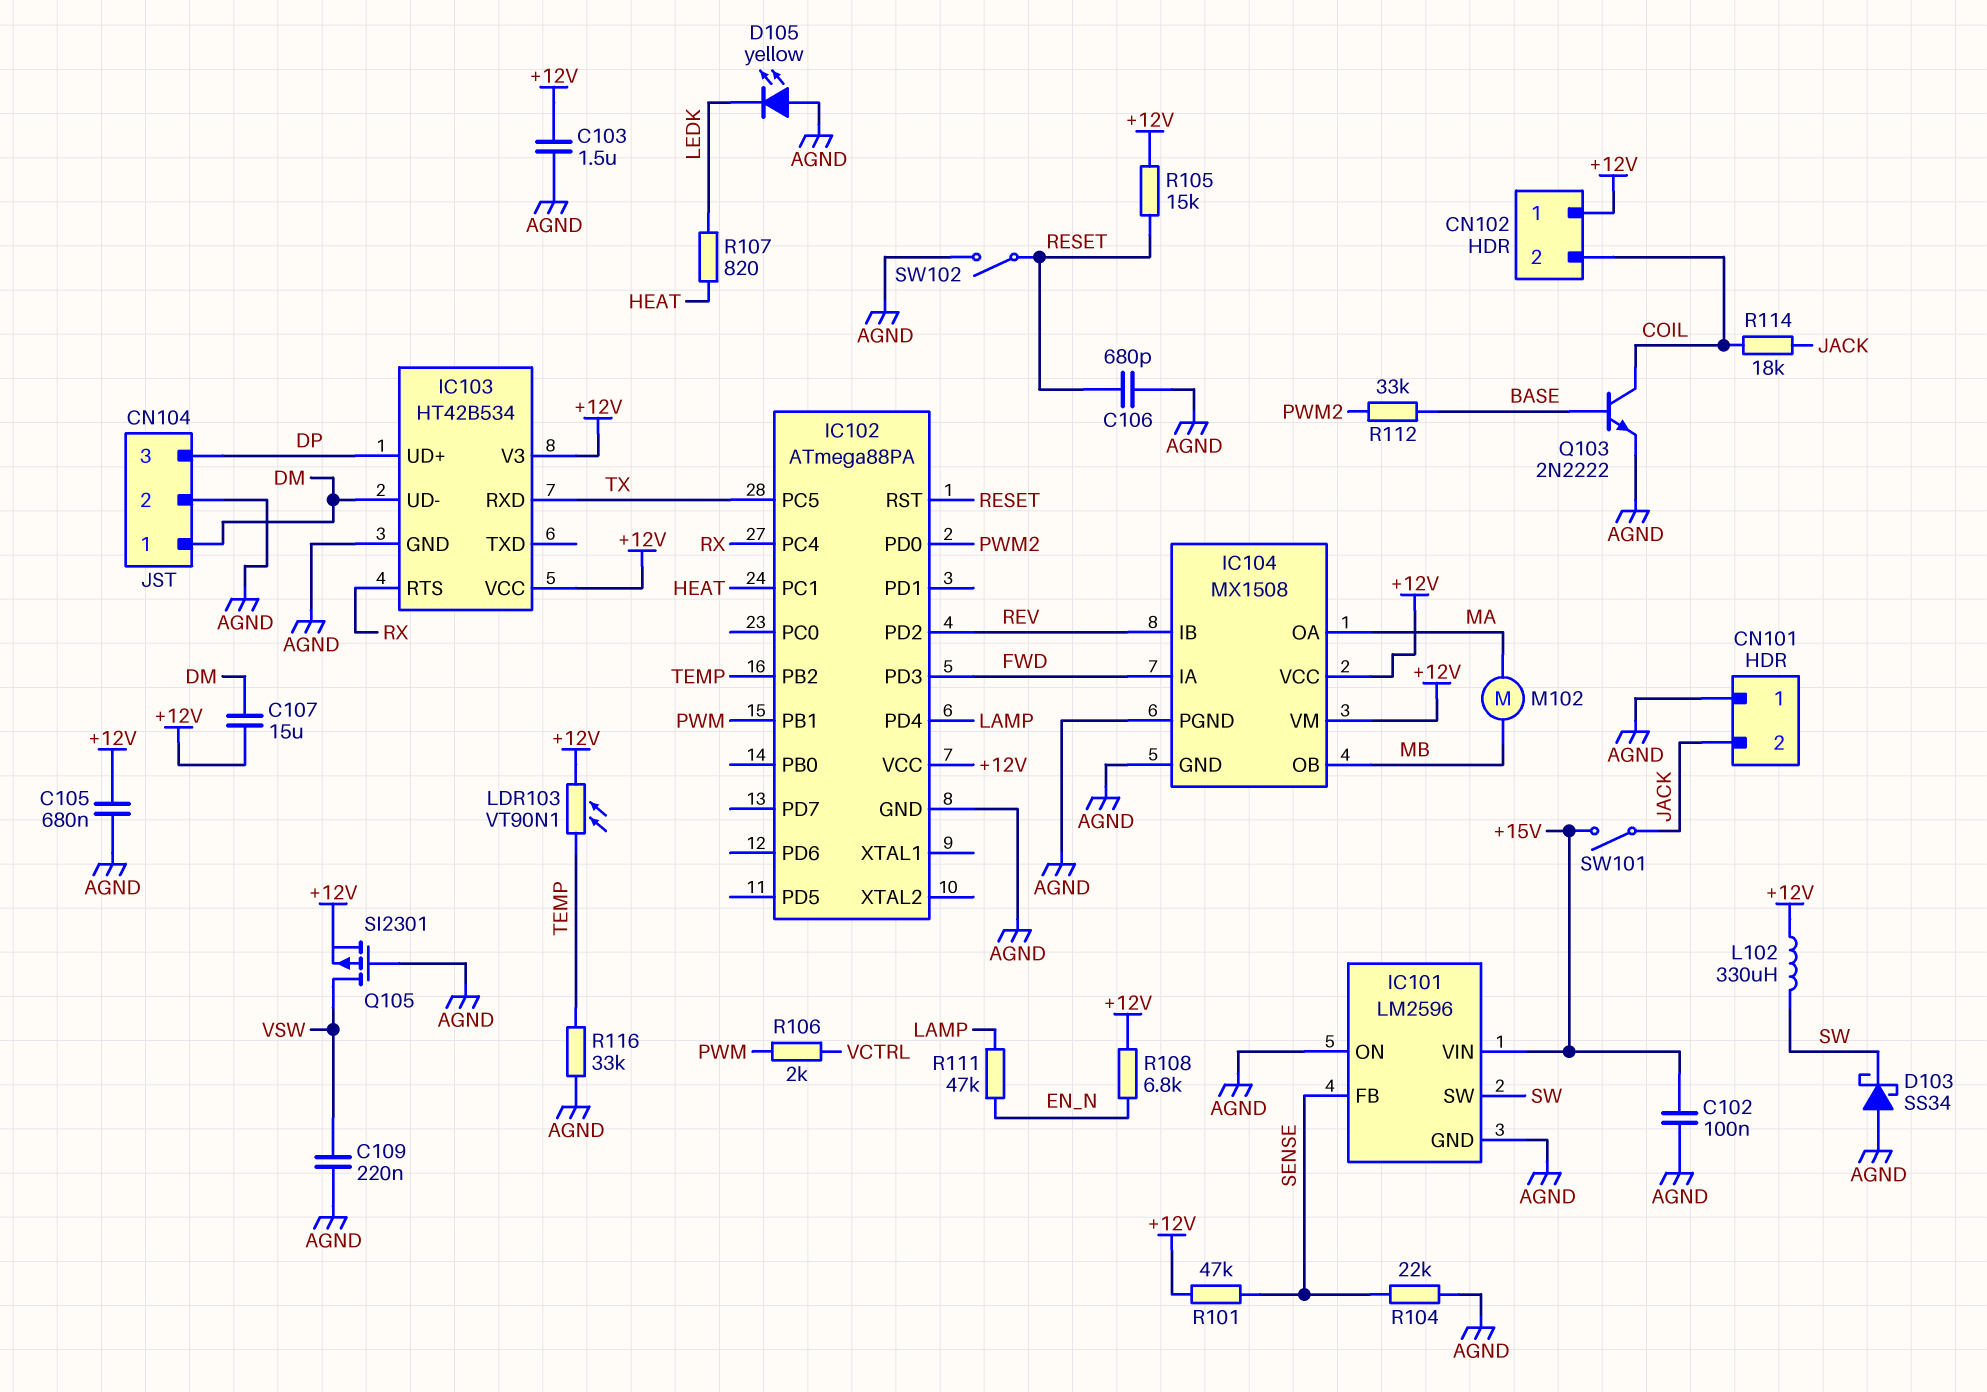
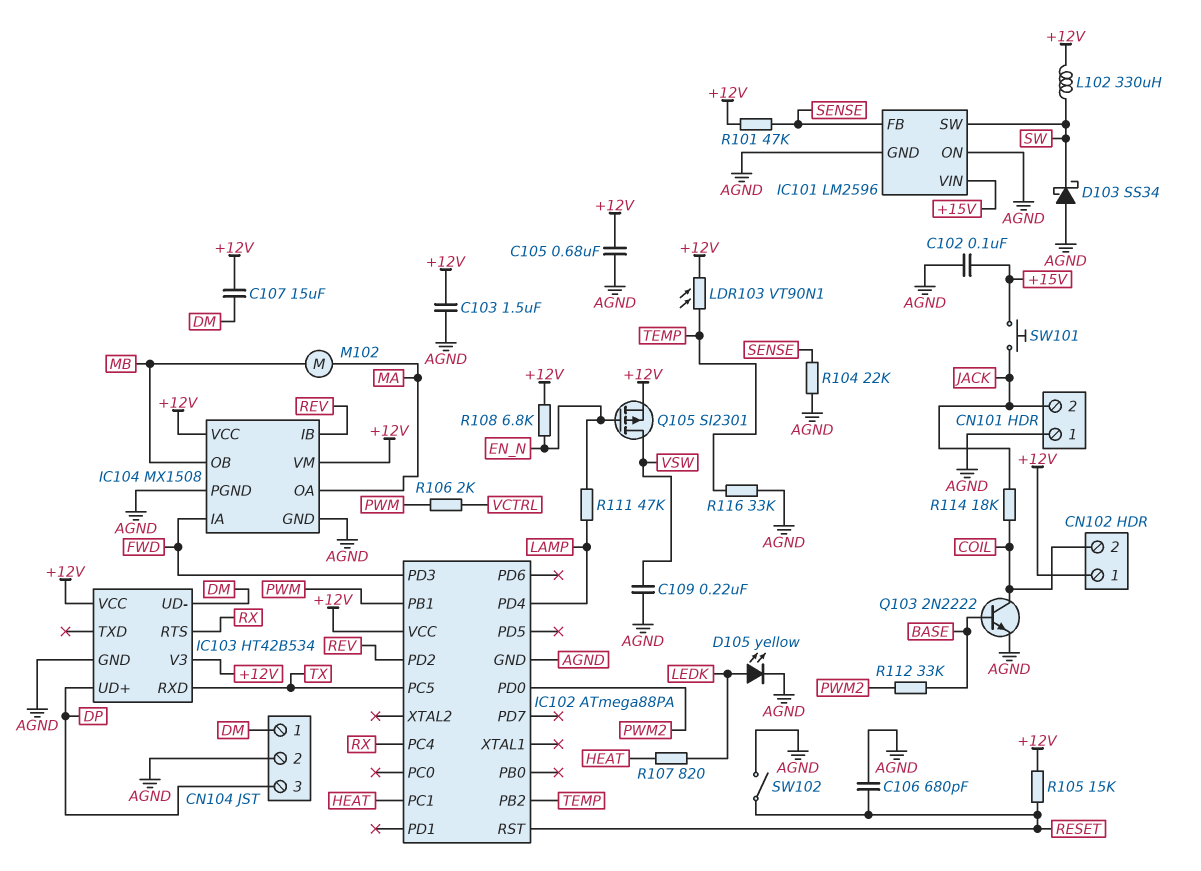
D105: LED yellow (A AGND, K LEDK) -> LED yellow (A LEDK, K AGND)
Q105: PMOS SI2301 (G AGND, D VSW, S +12V) -> PMOS SI2301 (G EN_N, D VSW, S +12V)
SW101: switch (+15V, JACK) -> button (+15V, JACK)

